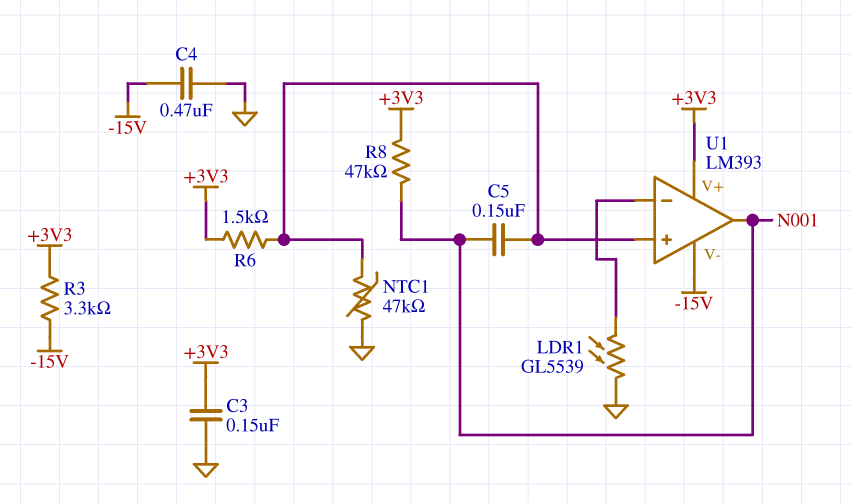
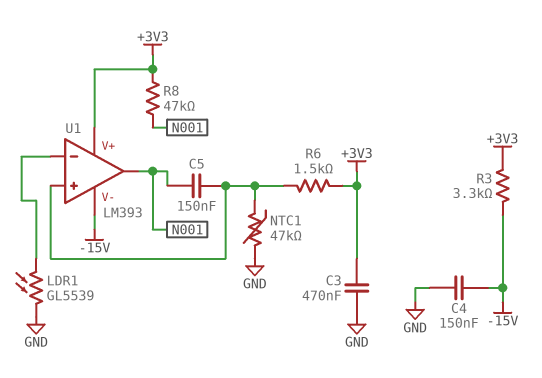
C3: 150nF (+3V3, GND) -> 470nF (+3V3, GND)
C4: 470nF (-15V, GND) -> 150nF (-15V, GND)

